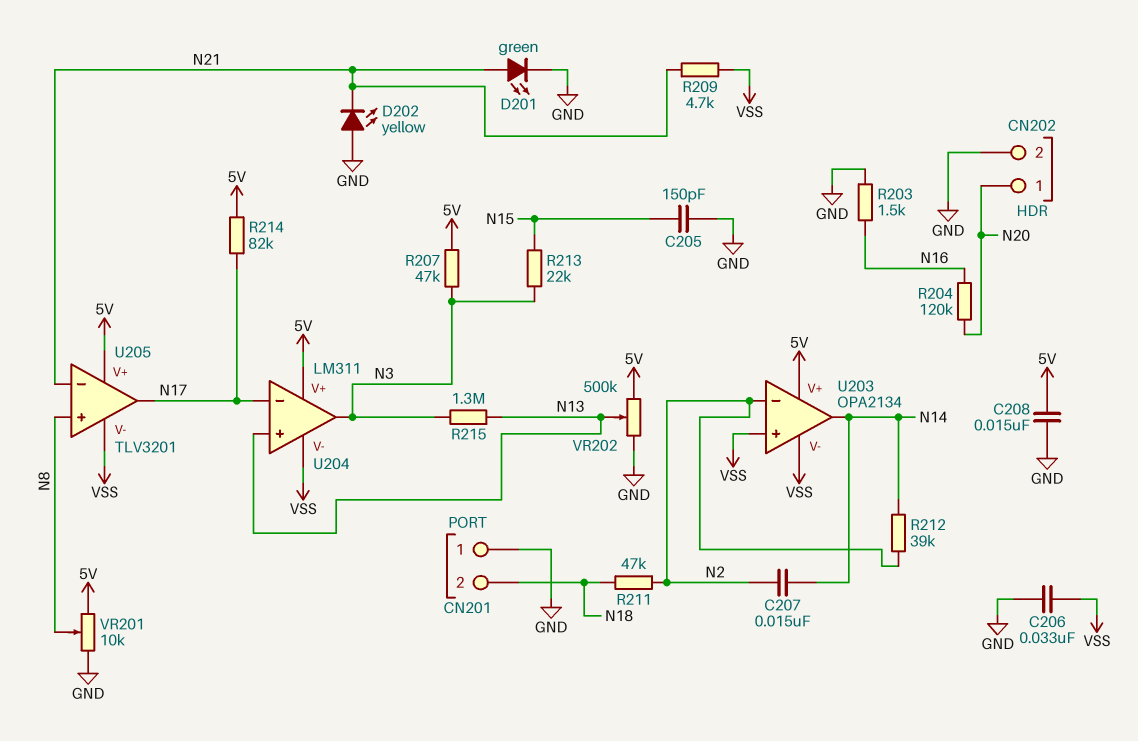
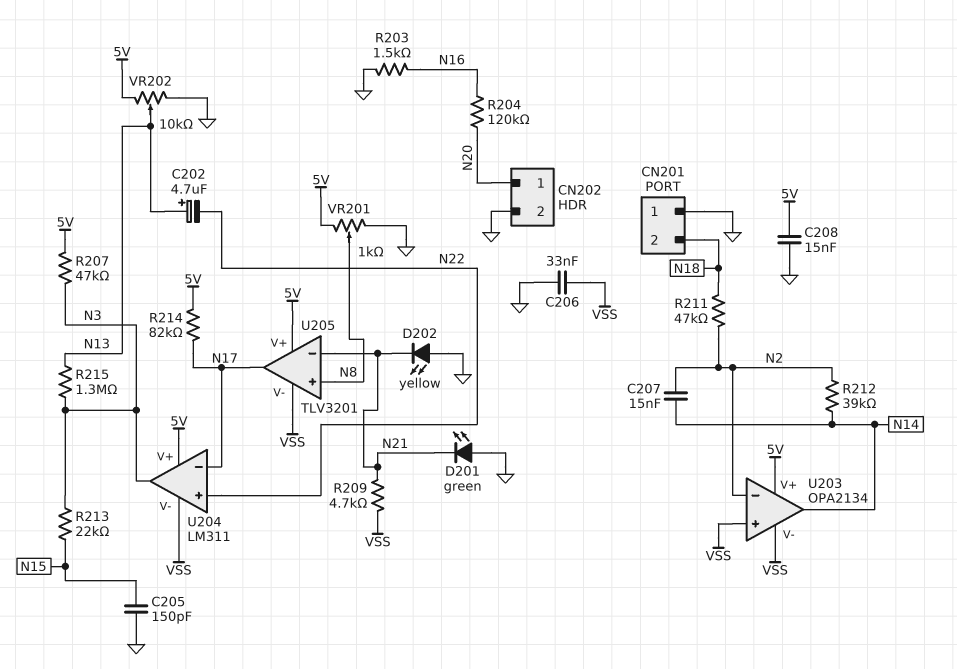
C202: none -> 4.7uF (plus N13, minus N22)
D201: LED green (A N21, K GND) -> LED green (A GND, K N21)
U204 pin in+: N13 -> N22
VR201: 10k (5V, GND, wiper N8) -> 1k (5V, GND, wiper N8)
VR202: 500k (5V, GND, wiper N13) -> 10k (5V, GND, wiper N13)

